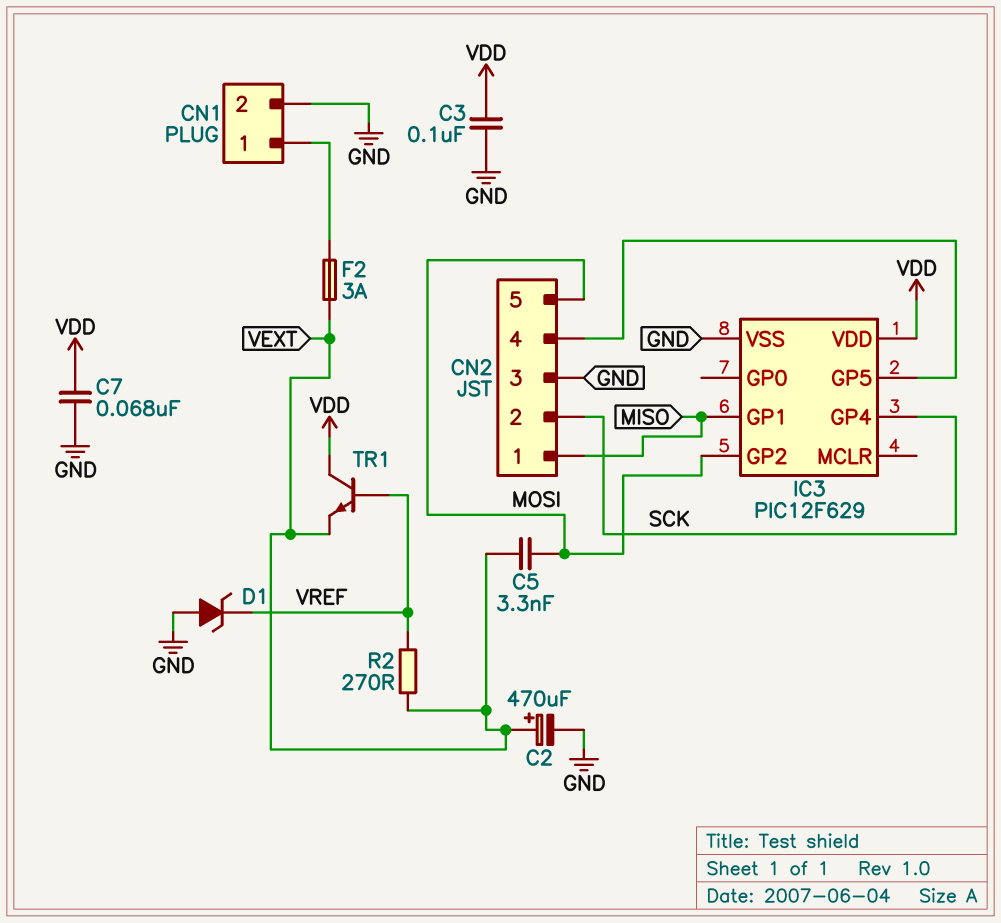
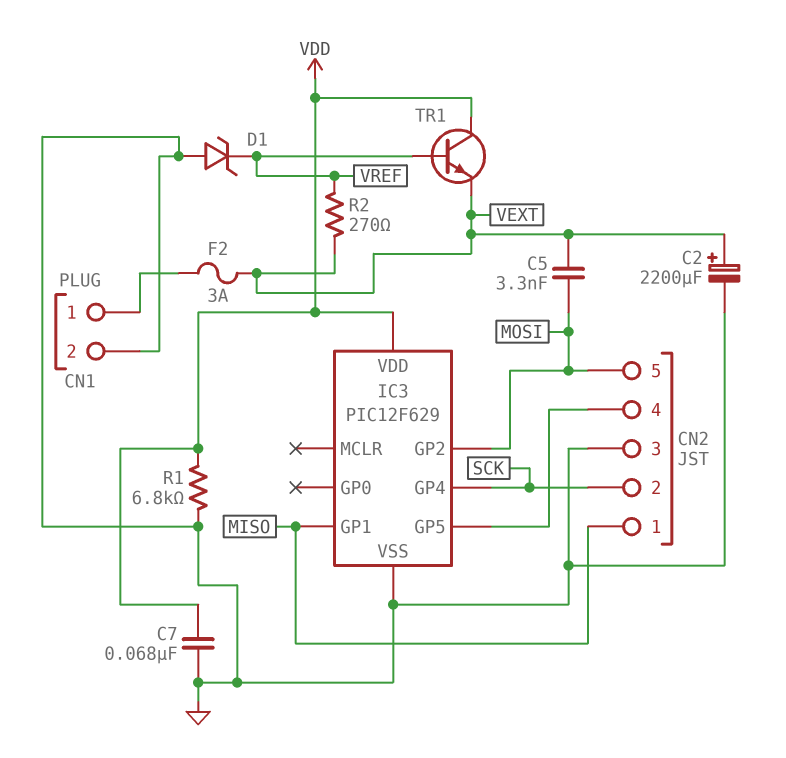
C2: 470uF (plus VEXT, minus GND) -> 2200uF (plus VEXT, minus GND)
C3: 100nF (GND, VDD) -> none
R1: none -> 6.8k (GND, VDD)

